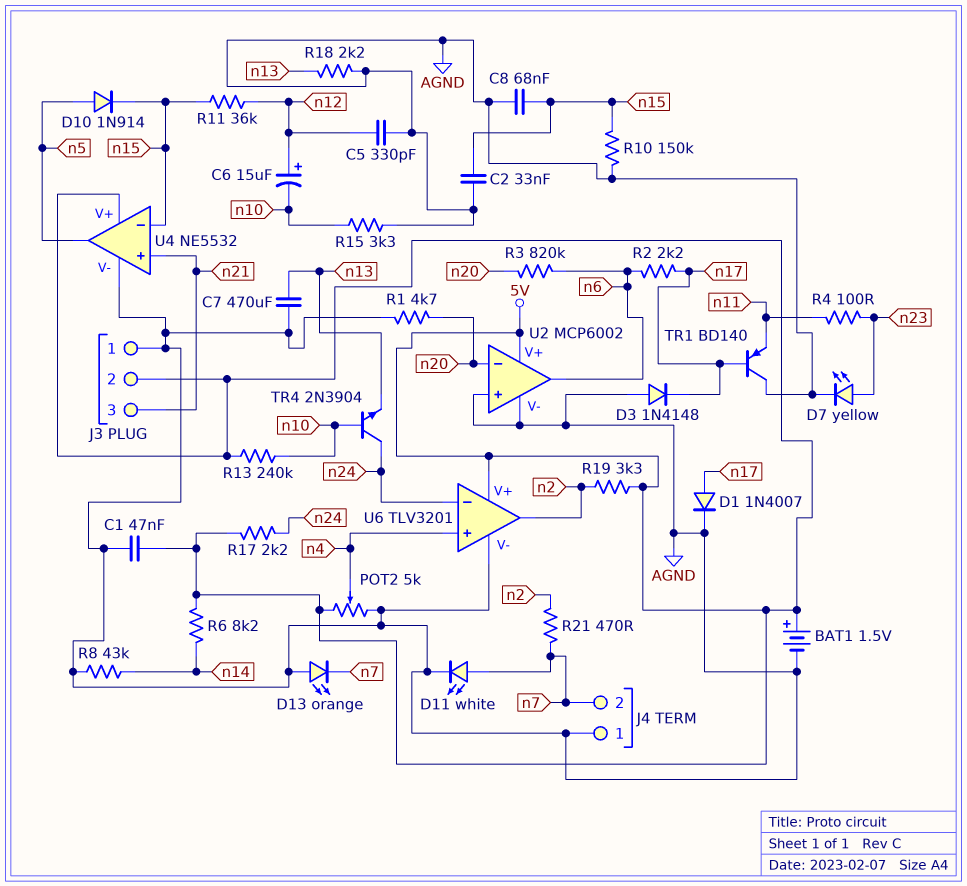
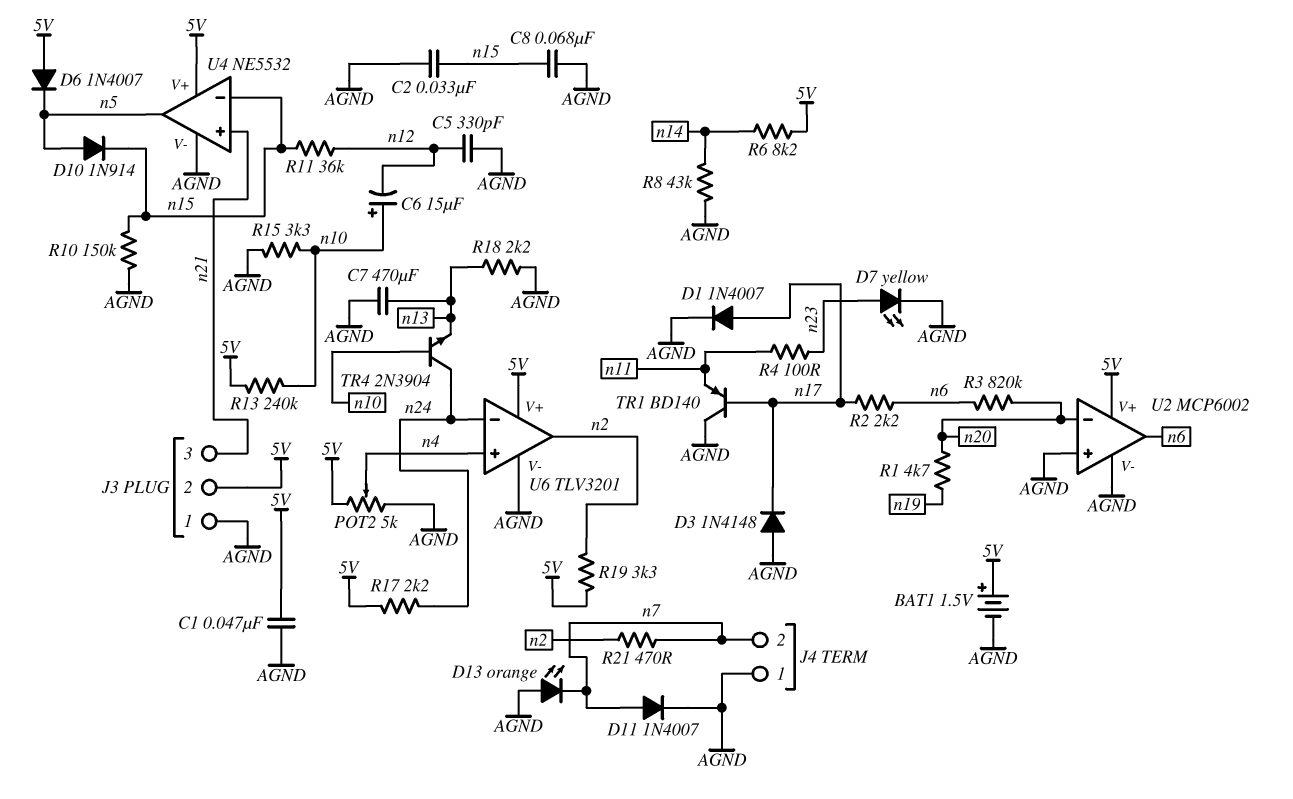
C6: 15uF (plus n12, minus n10) -> 15uF (plus n10, minus n12)
D6: none -> diode 1N4007 (A 5V, K n5)
D11: LED white (A n7, K AGND) -> diode 1N4007 (A n7, K AGND)
R1: 4.7k (AGND, n20) -> 4.7k (n19, n20)

